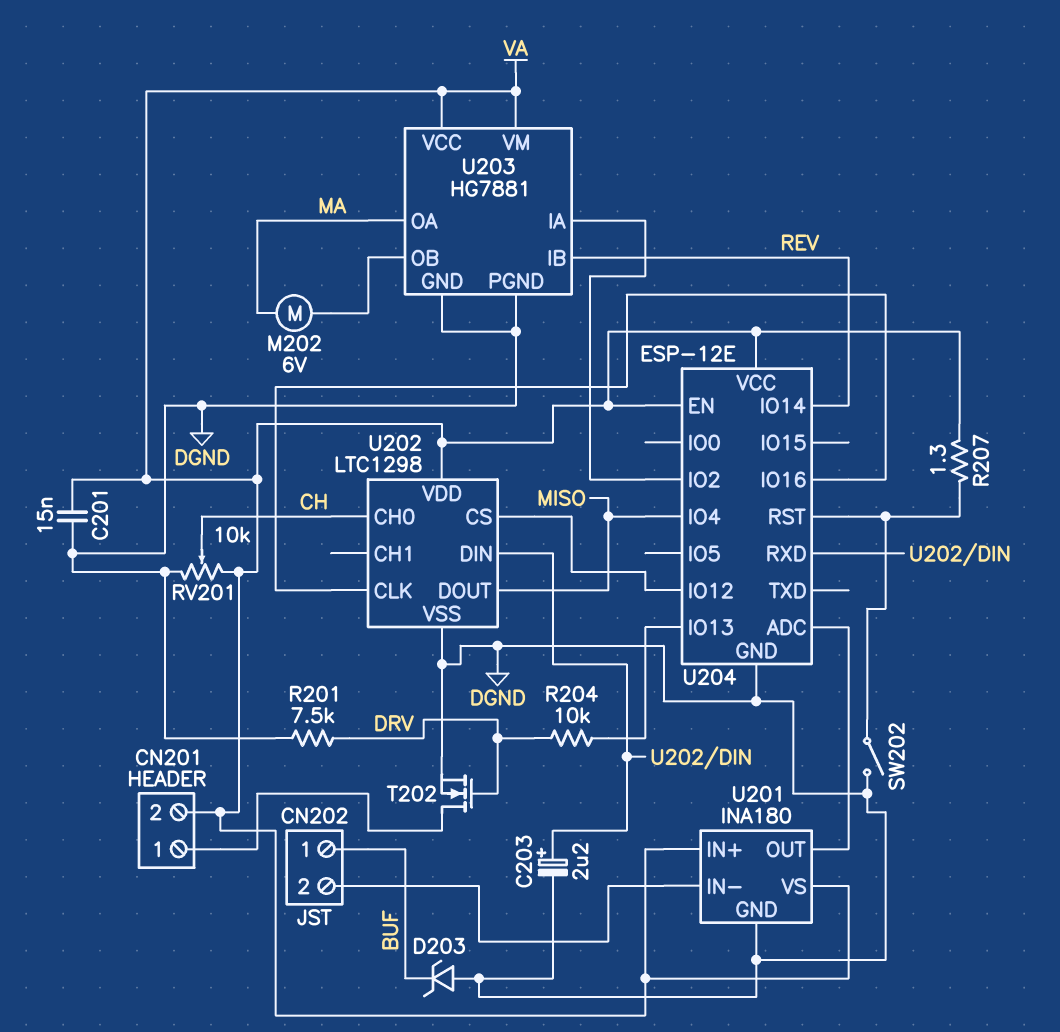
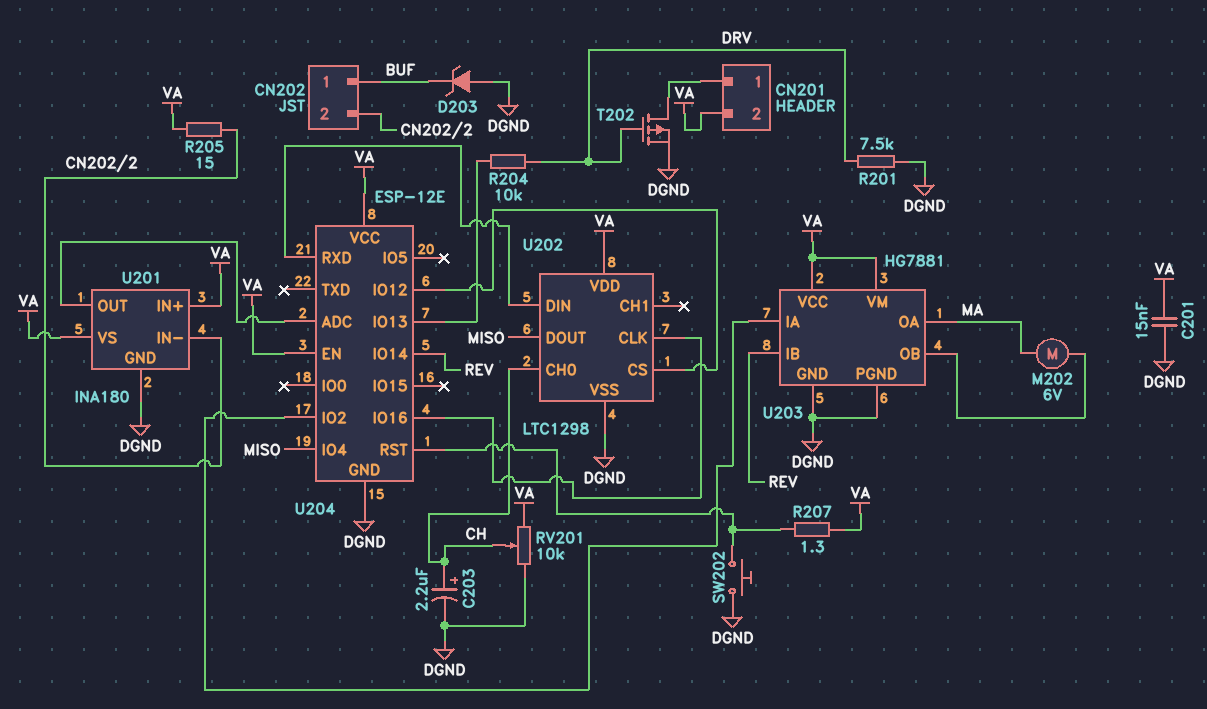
C203: 2.2uF (plus U202/DIN, minus DGND) -> 2.2uF (plus CH, minus DGND)
R205: none -> 15 (CN202/2, VA)
SW202: switch (DGND, U204/RST) -> button (DGND, U204/RST)
T202: NMOS (G DRV, D CN201/1, S DGND) -> PMOS (G DRV, D CN201/1, S DGND)

